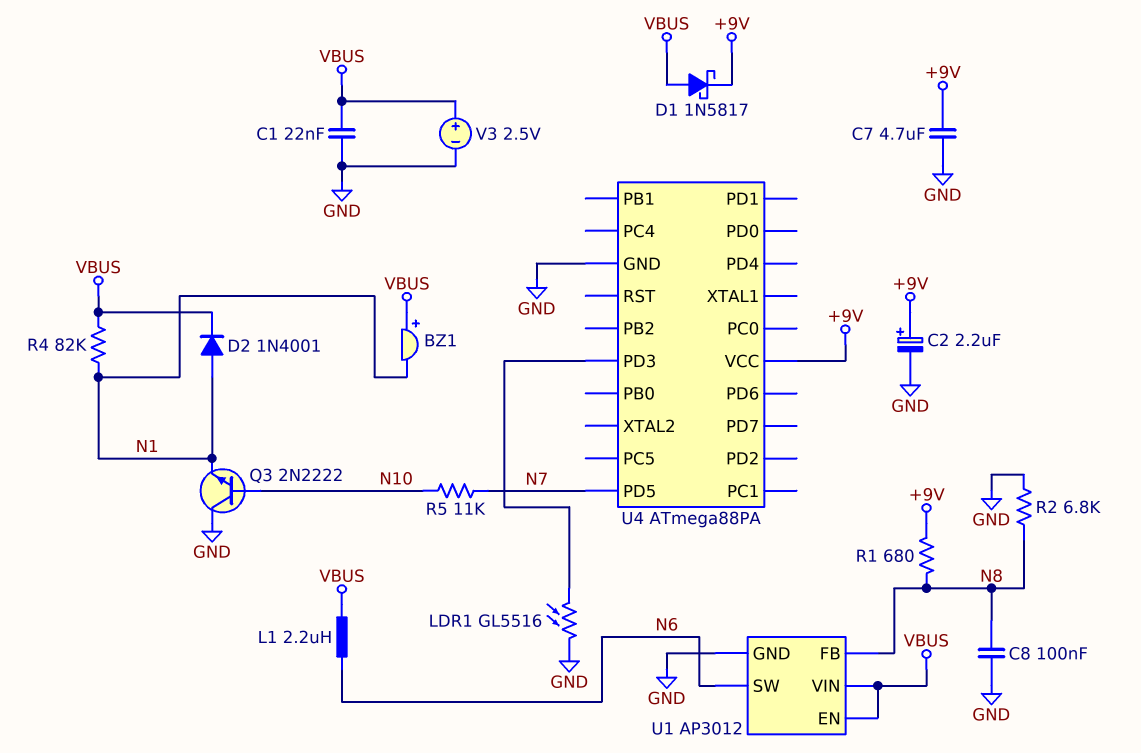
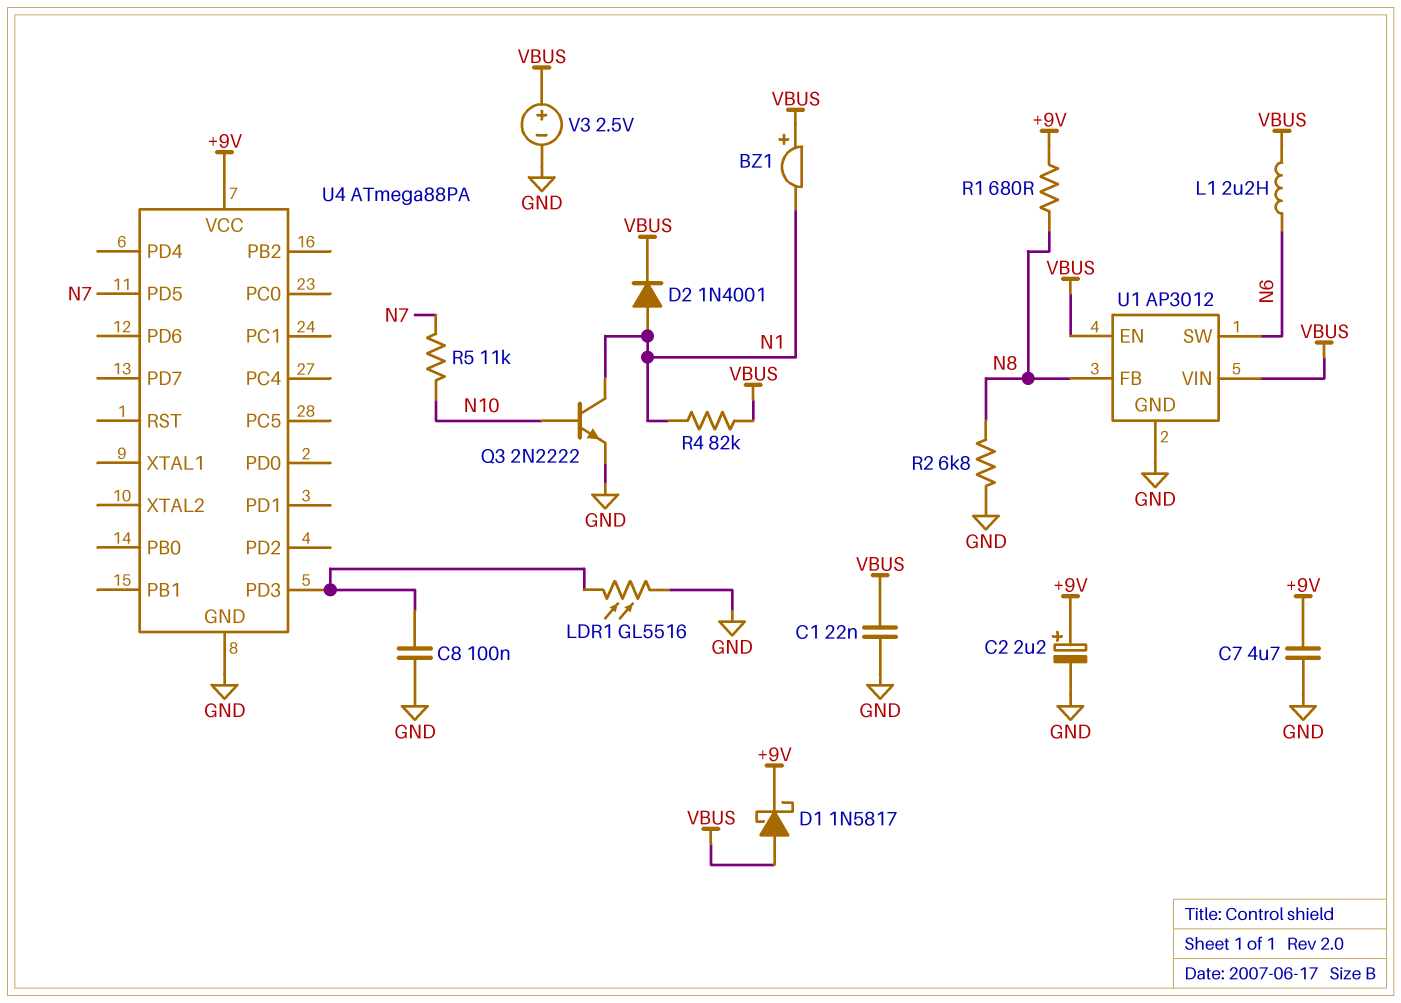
C8: 100nF (GND, N8) -> 100nF (GND, U4/PD3)
Q3: NPN 2N2222 (B N10, C GND, E N1) -> NPN 2N2222 (B N10, C N1, E GND)

